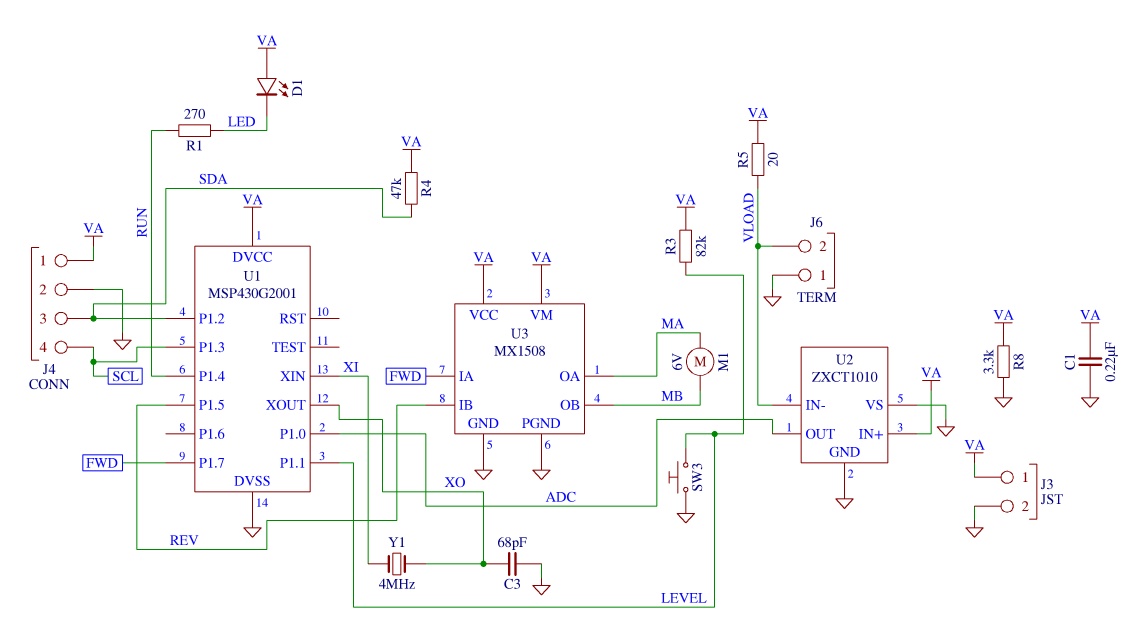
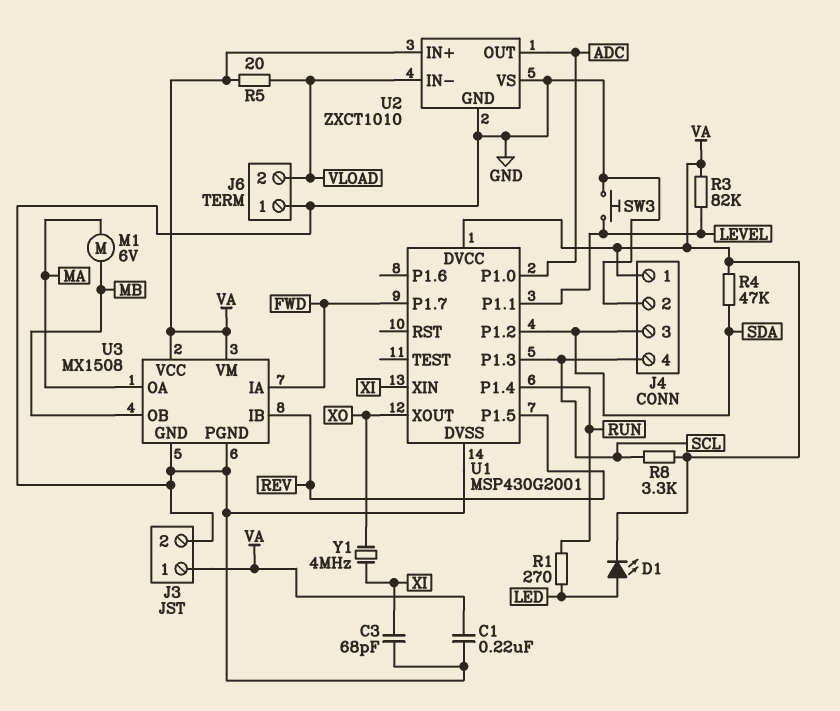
C3: 68pF (GND, XO) -> 68pF (GND, XI)
D1: LED (A VA, K LED) -> LED (A LED, K VA)
R8: 3.3k (GND, VA) -> 3.3k (SCL, VA)

